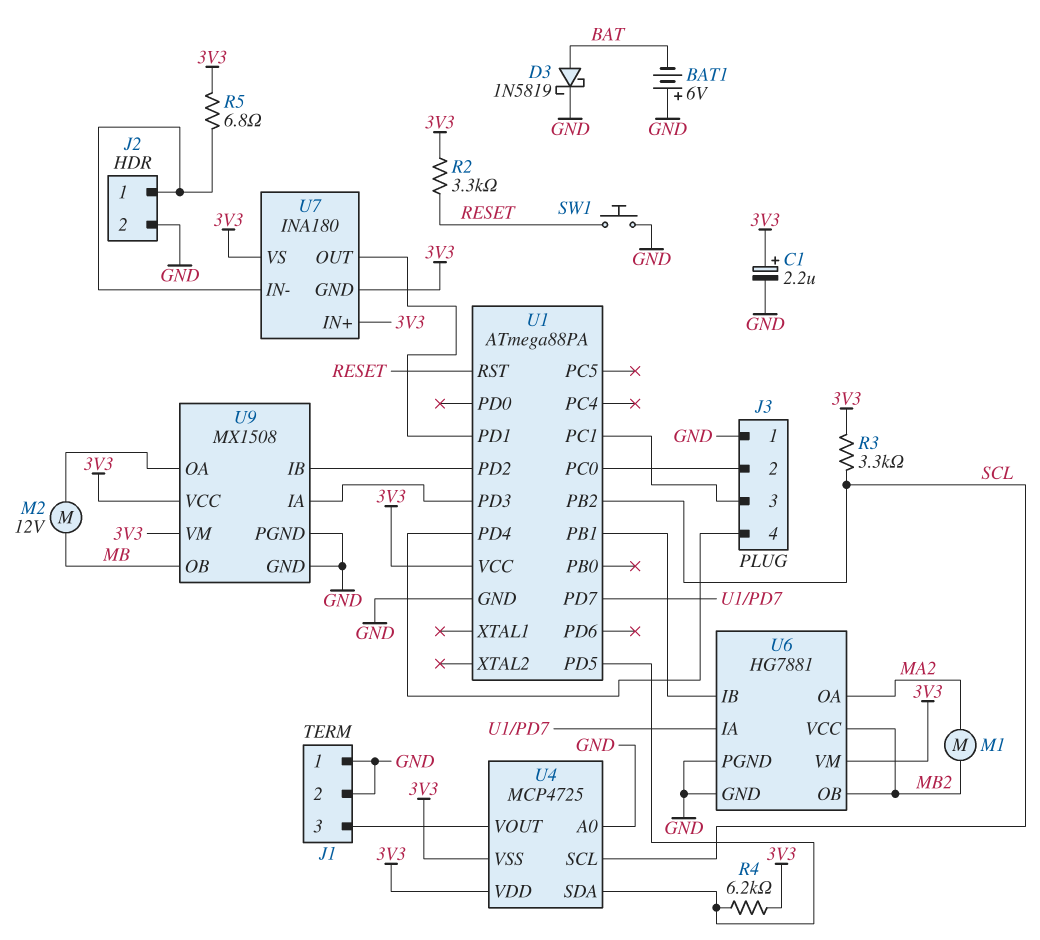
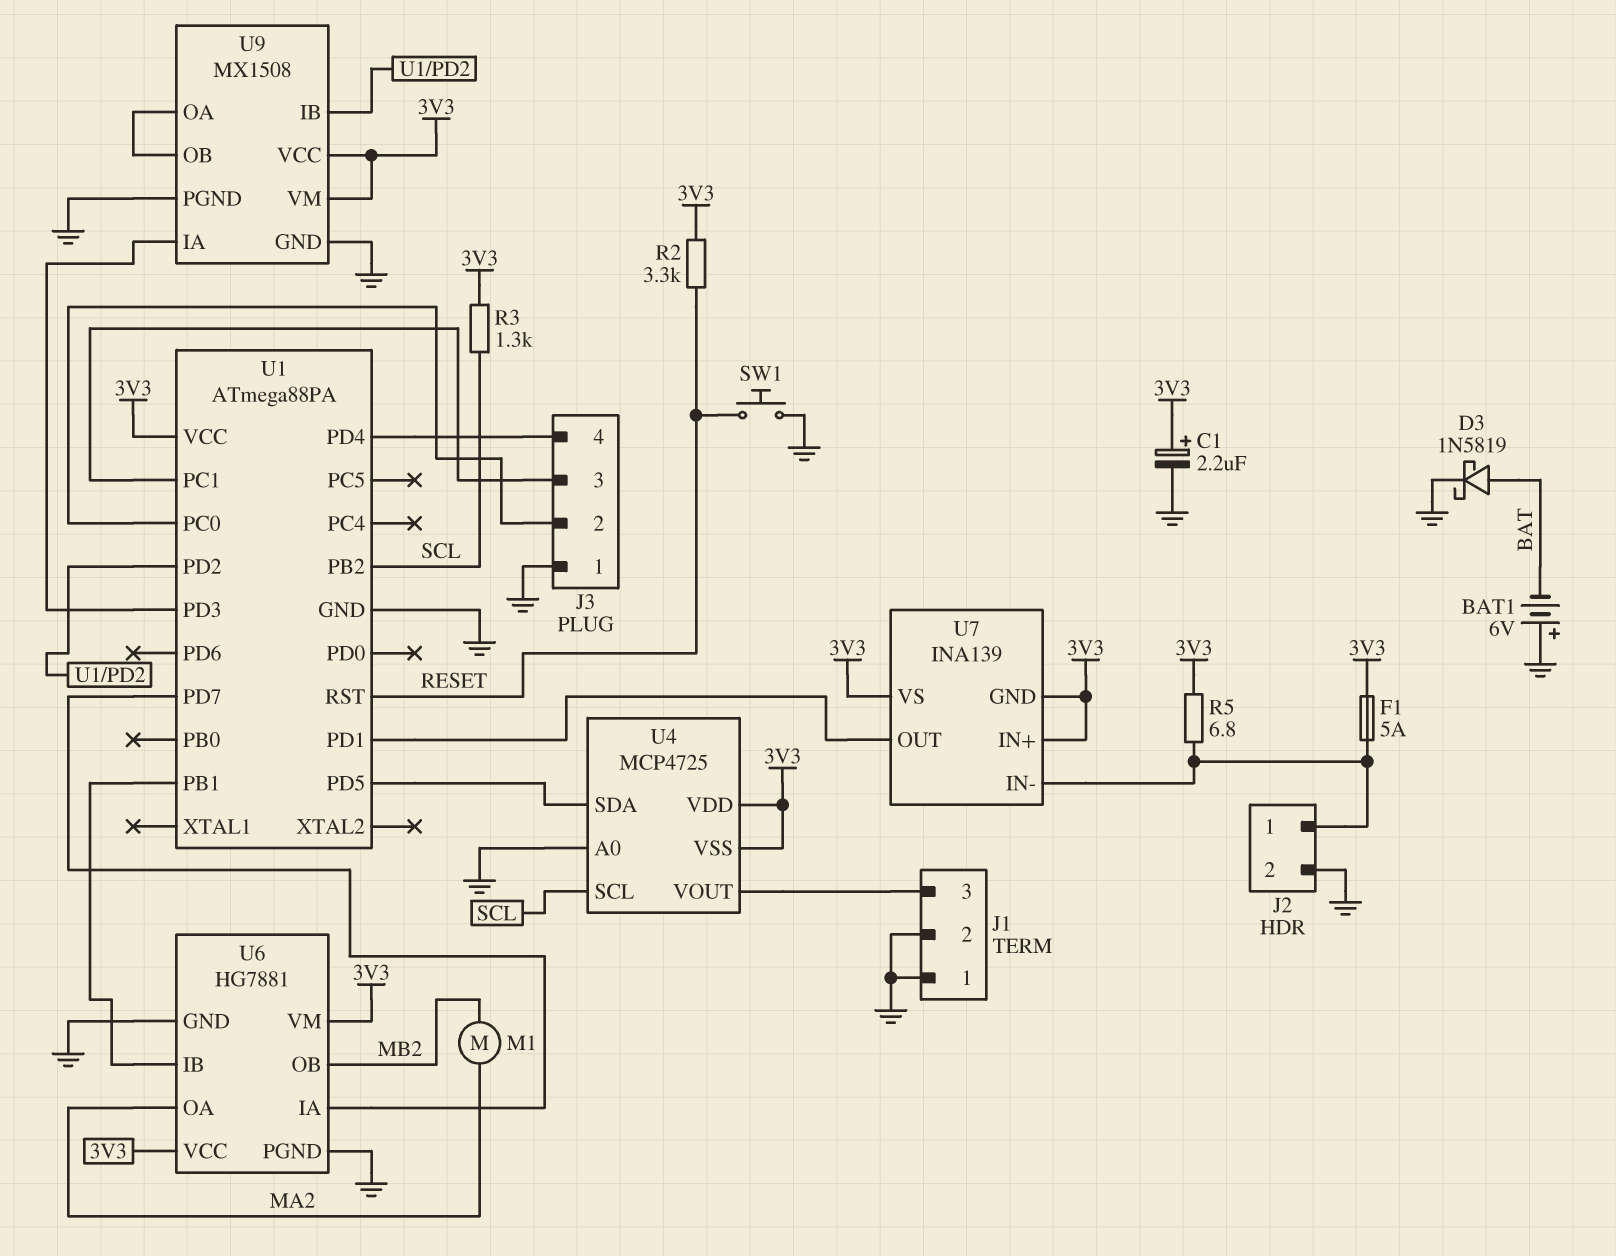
F1: none -> 5A (3V3, J2/1)
M2: motor 12V (MB, U9/OA) -> none
R3: 3.3k (3V3, SCL) -> 1.3k (3V3, SCL)
R4: 6.2k (3V3, U1/PD5) -> none
U6 pin VCC: MB2 -> 3V3
U7: INA180 -> INA139
U9 pin OB: MB -> U9/OA

